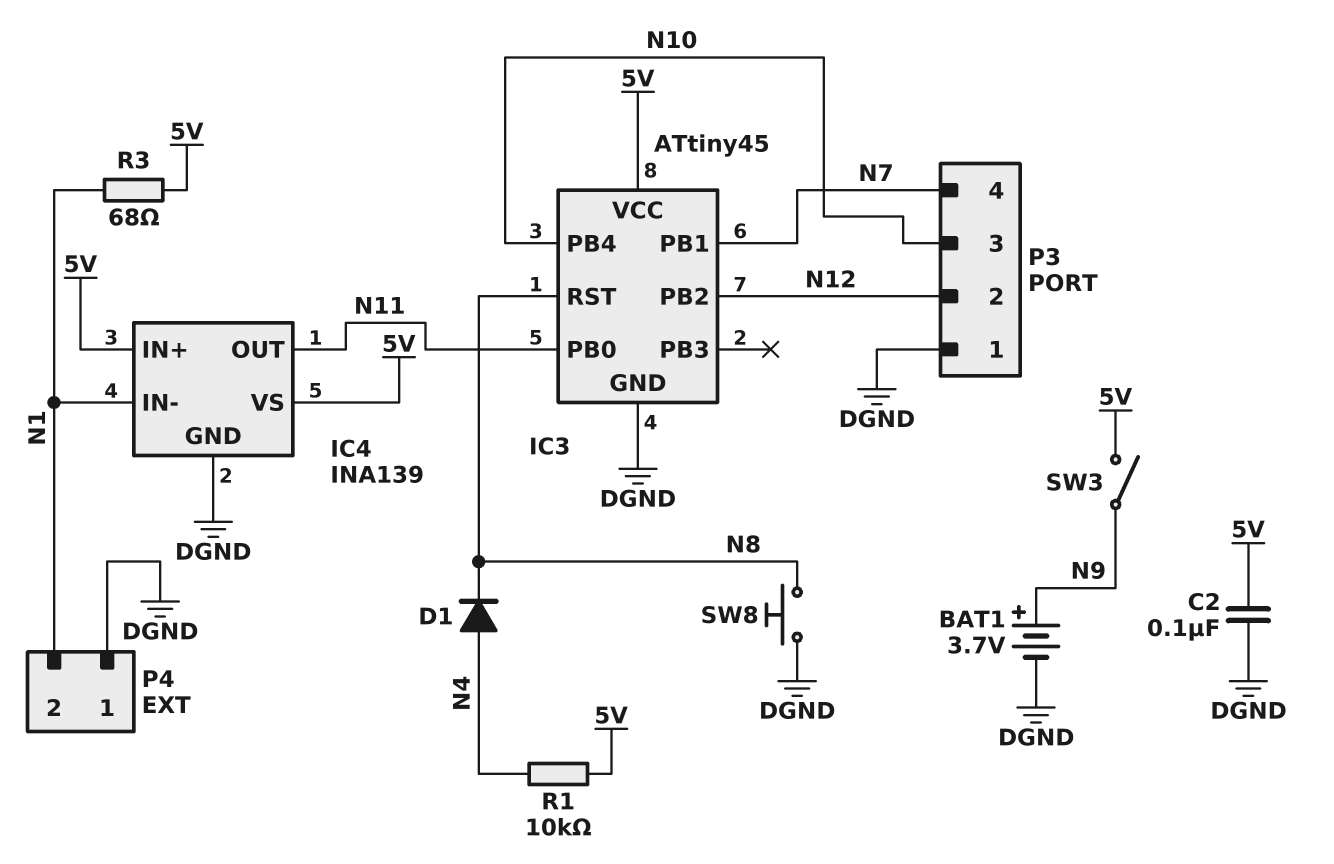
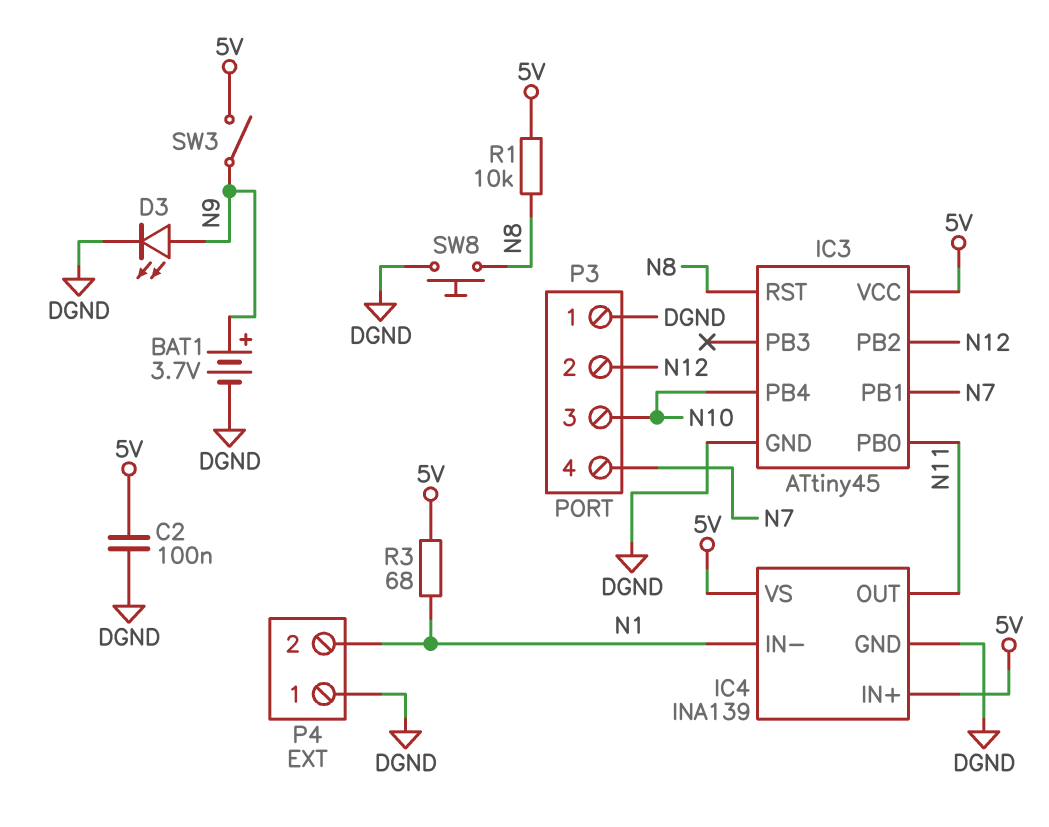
D1: diode (A N4, K N8) -> none
D3: none -> LED (A N9, K DGND)
R1: 10k (5V, N4) -> 10k (5V, N8)

